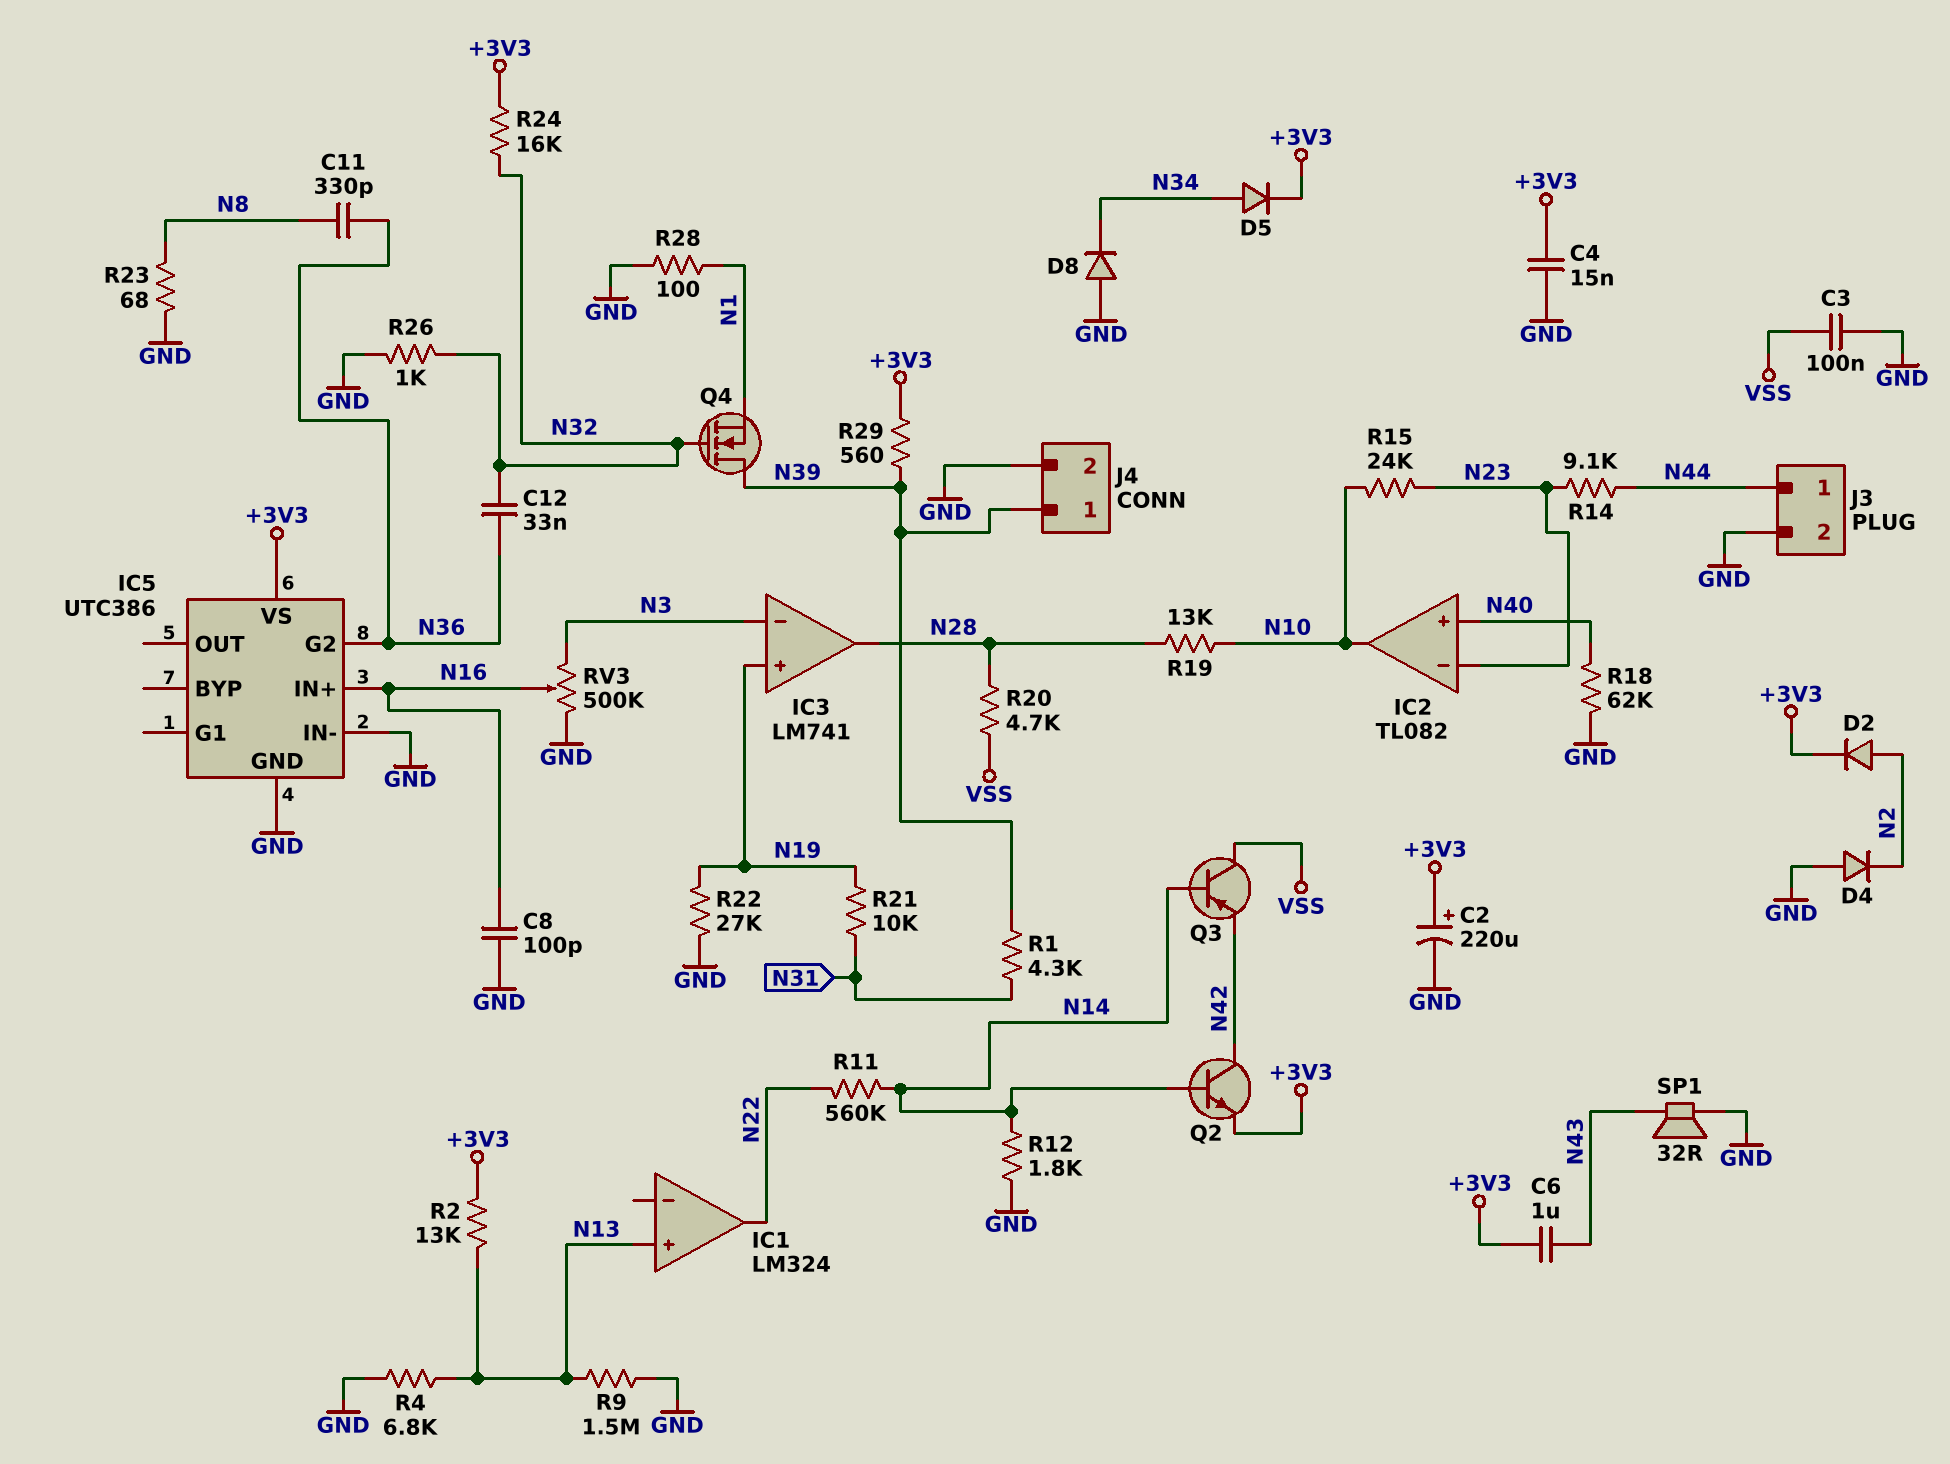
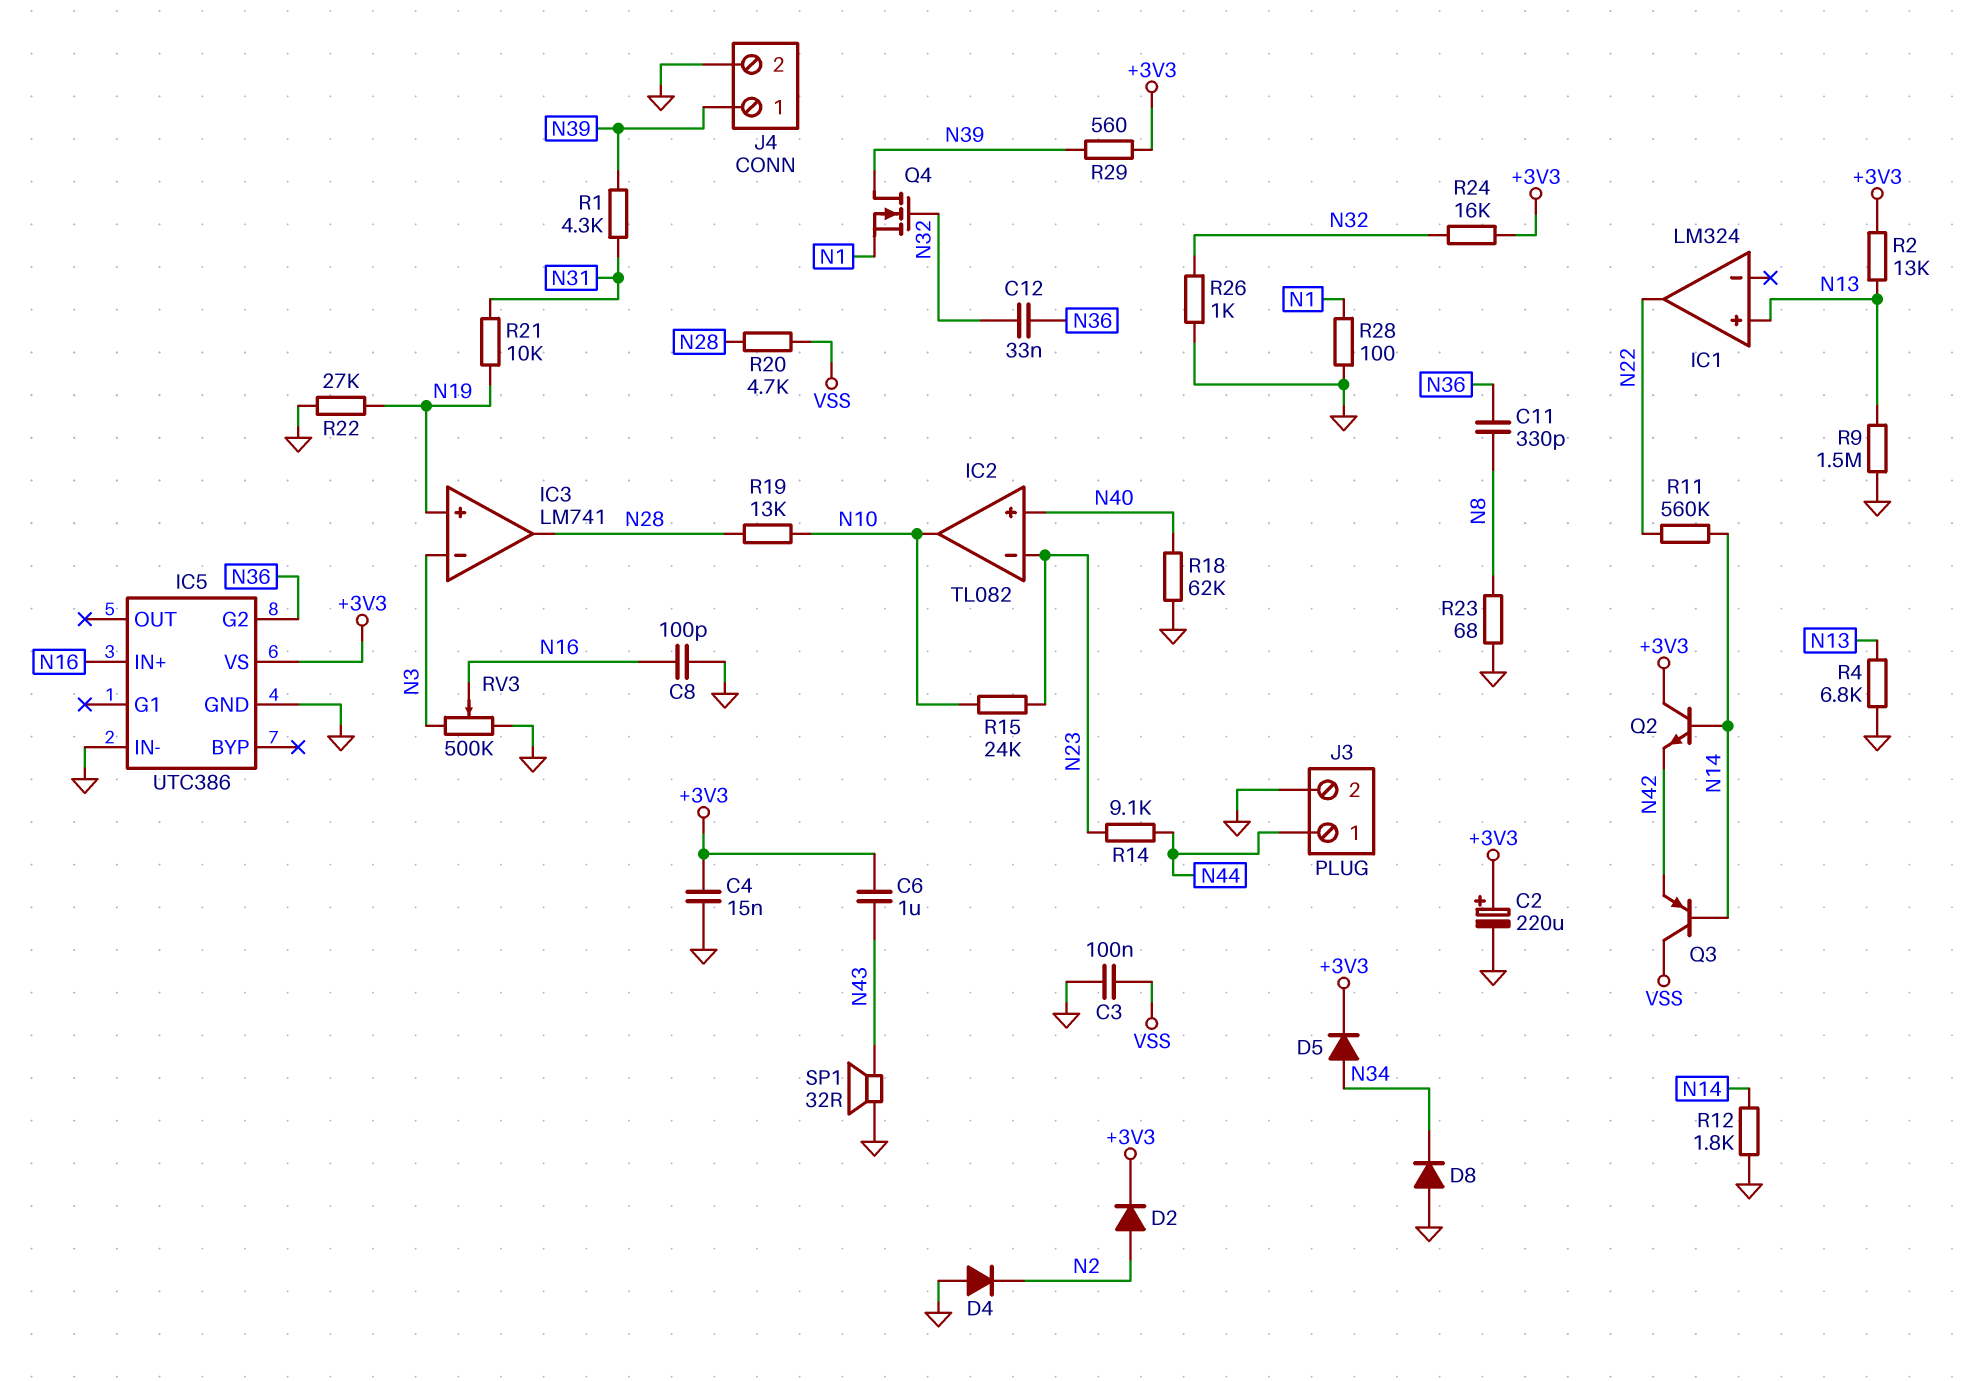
Q2: NPN (B N14, C N42, E +3V3) -> NPN (B N14, C +3V3, E N42)

